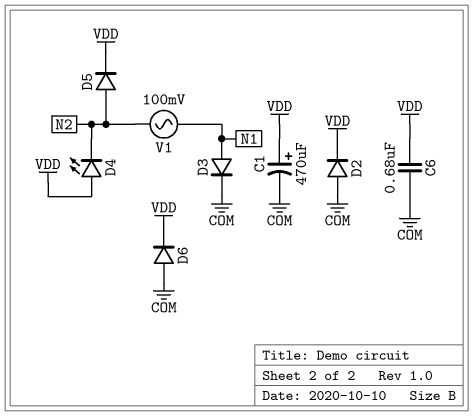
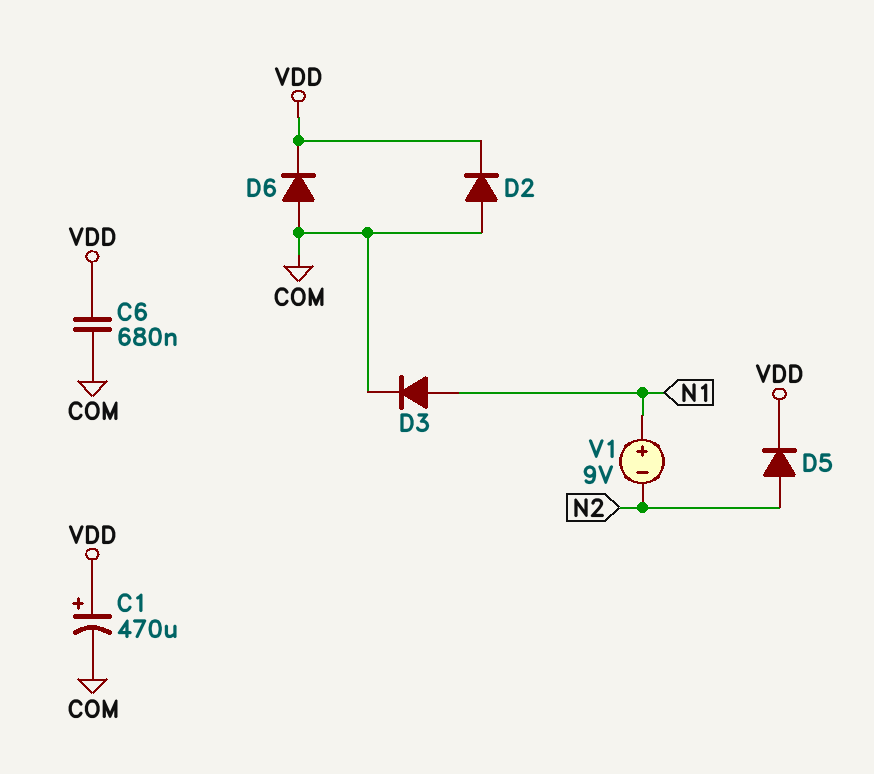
D4: LED (A VDD, K N2) -> none
V1: AC 100mV (N1, N2) -> 9V (plus N1, minus N2)

